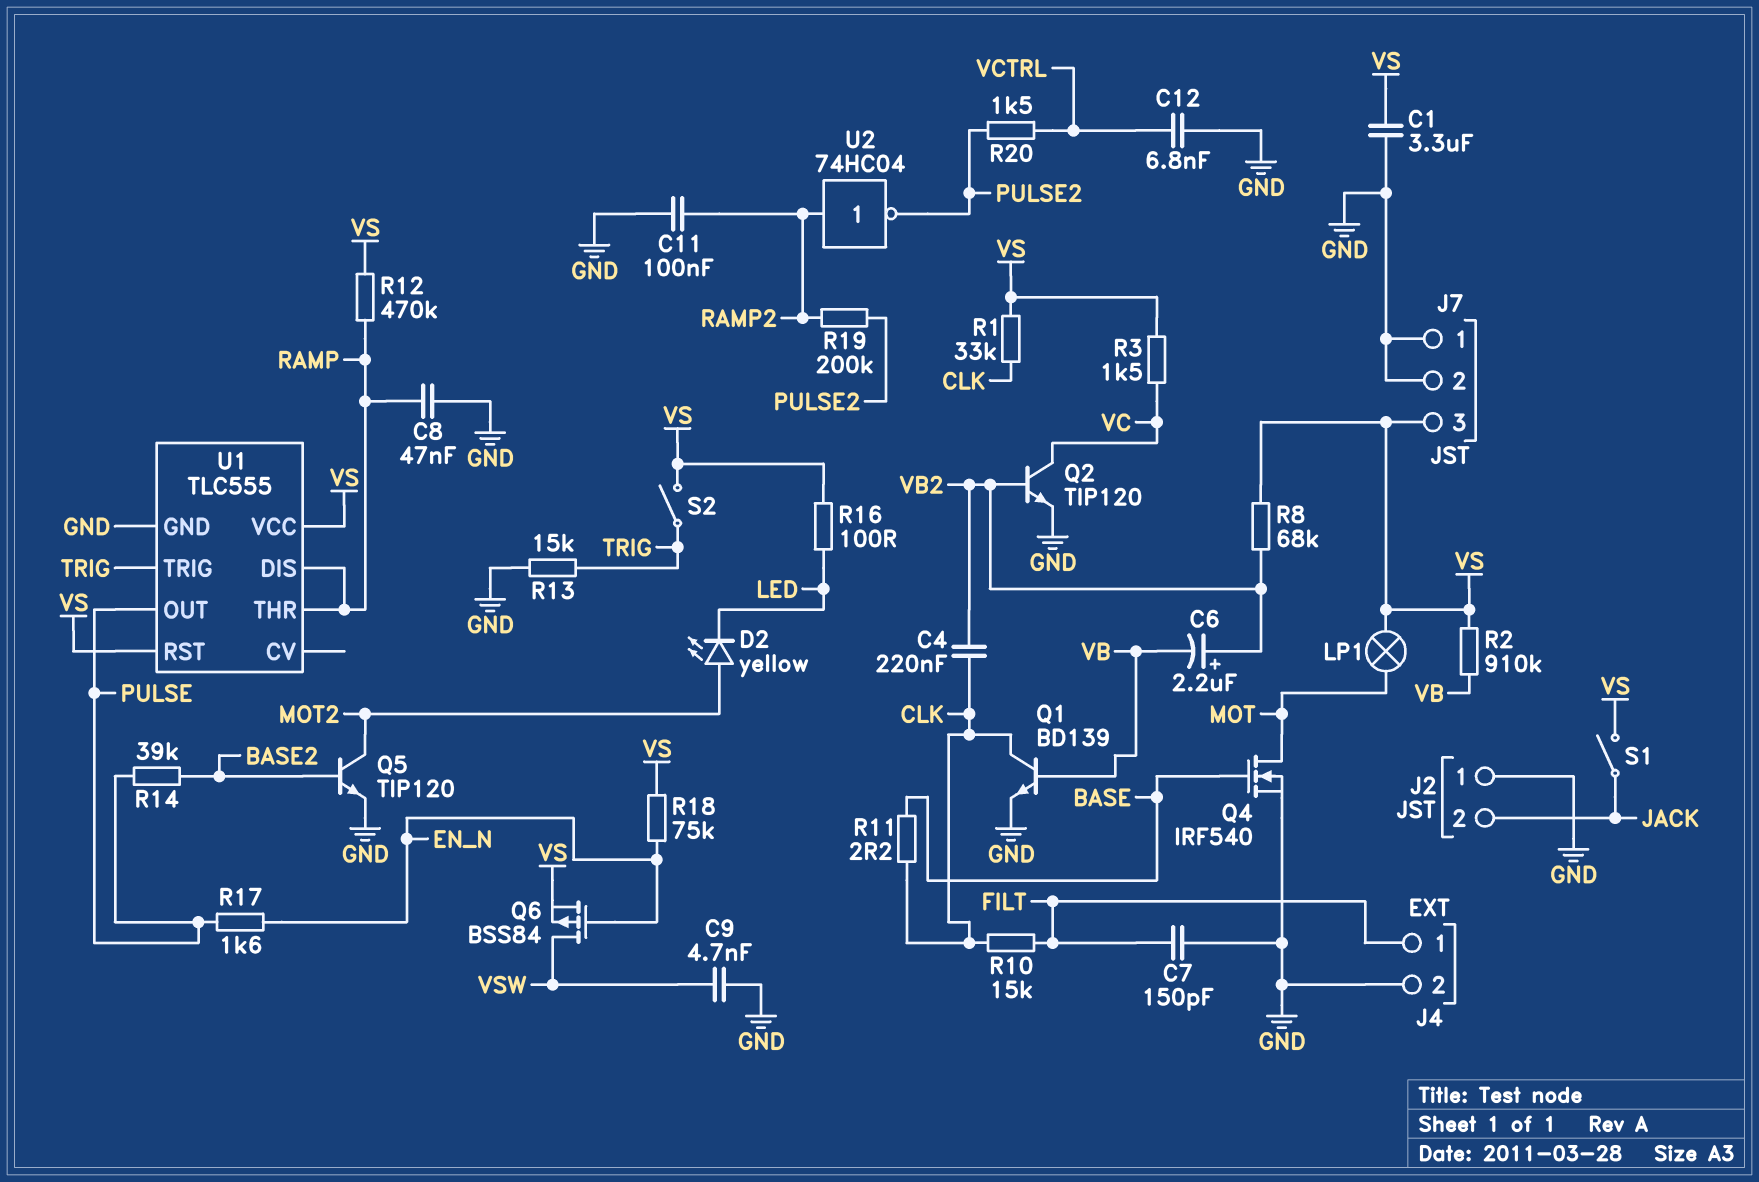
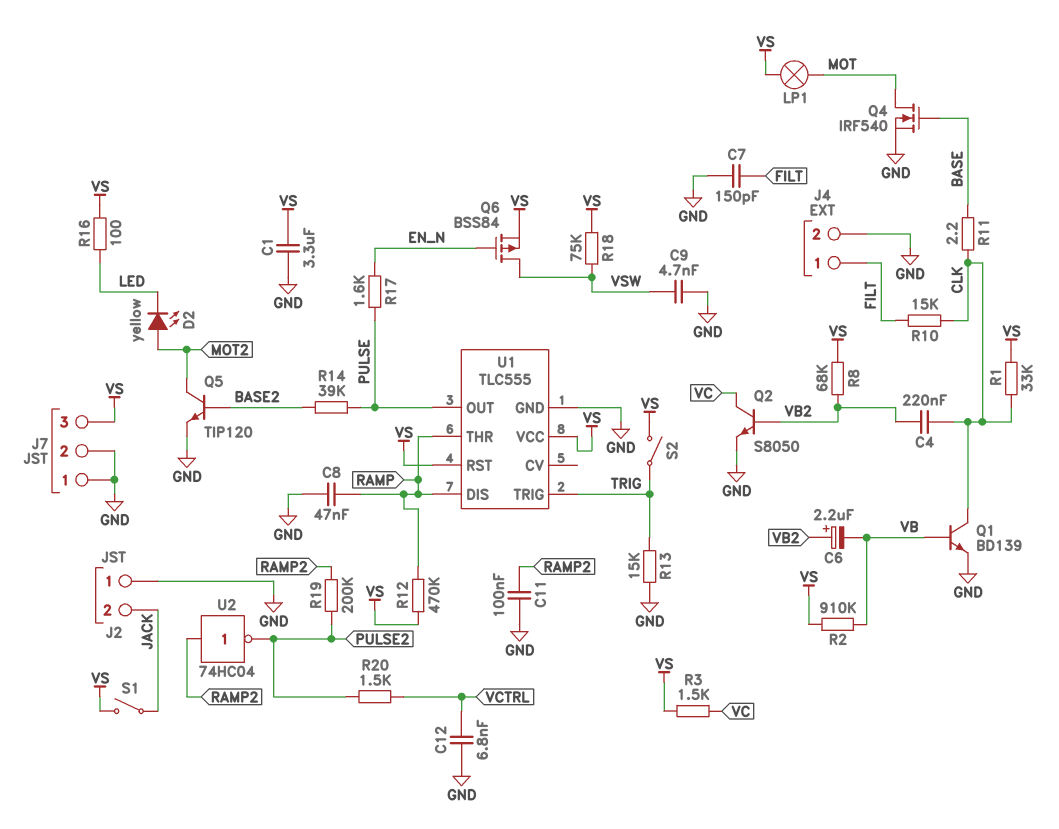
Q2: NPN TIP120 (B VB2, C VC, E GND) -> NPN S8050 (B VB2, C VC, E GND)
R18: 75k (EN_N, VS) -> 75k (VS, VSW)

